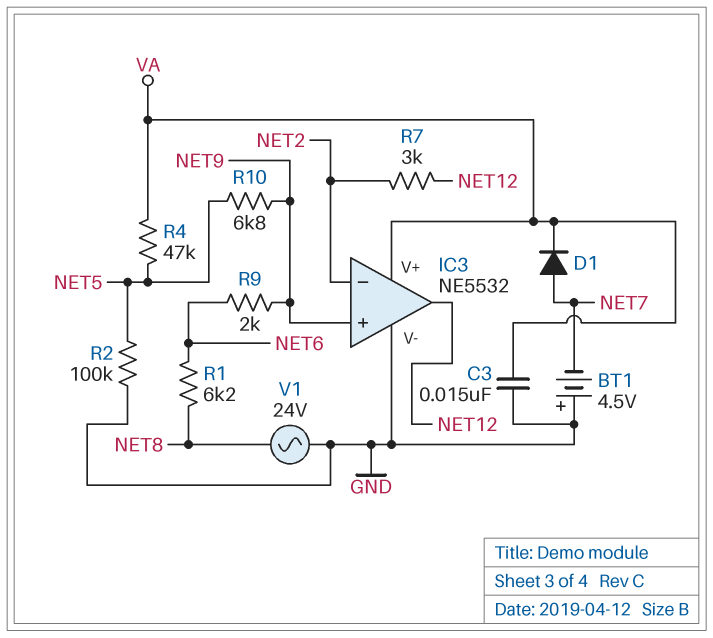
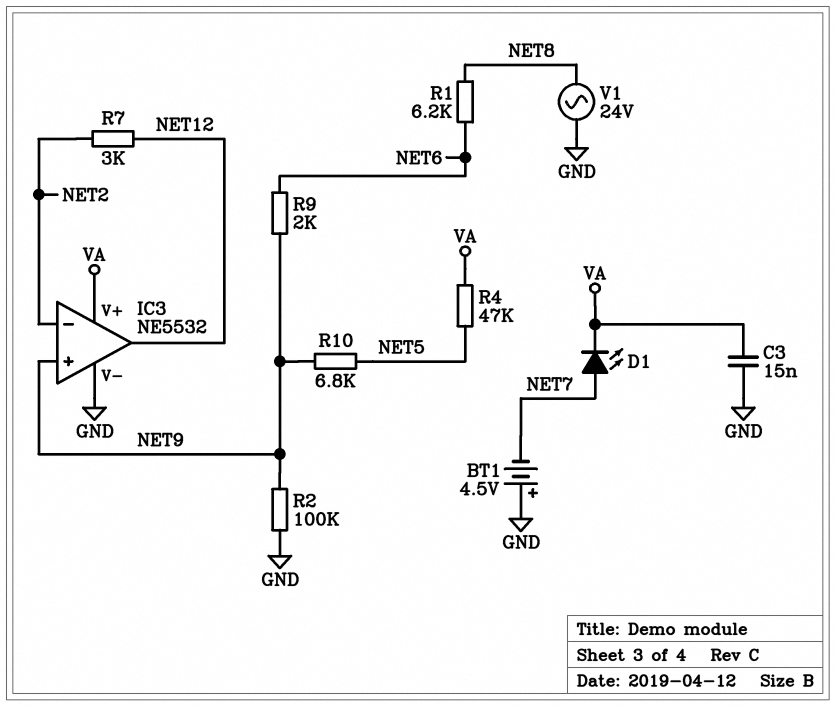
D1: diode (A NET7, K VA) -> LED (A NET7, K VA)
R2: 100k (GND, NET5) -> 100k (GND, NET9)

